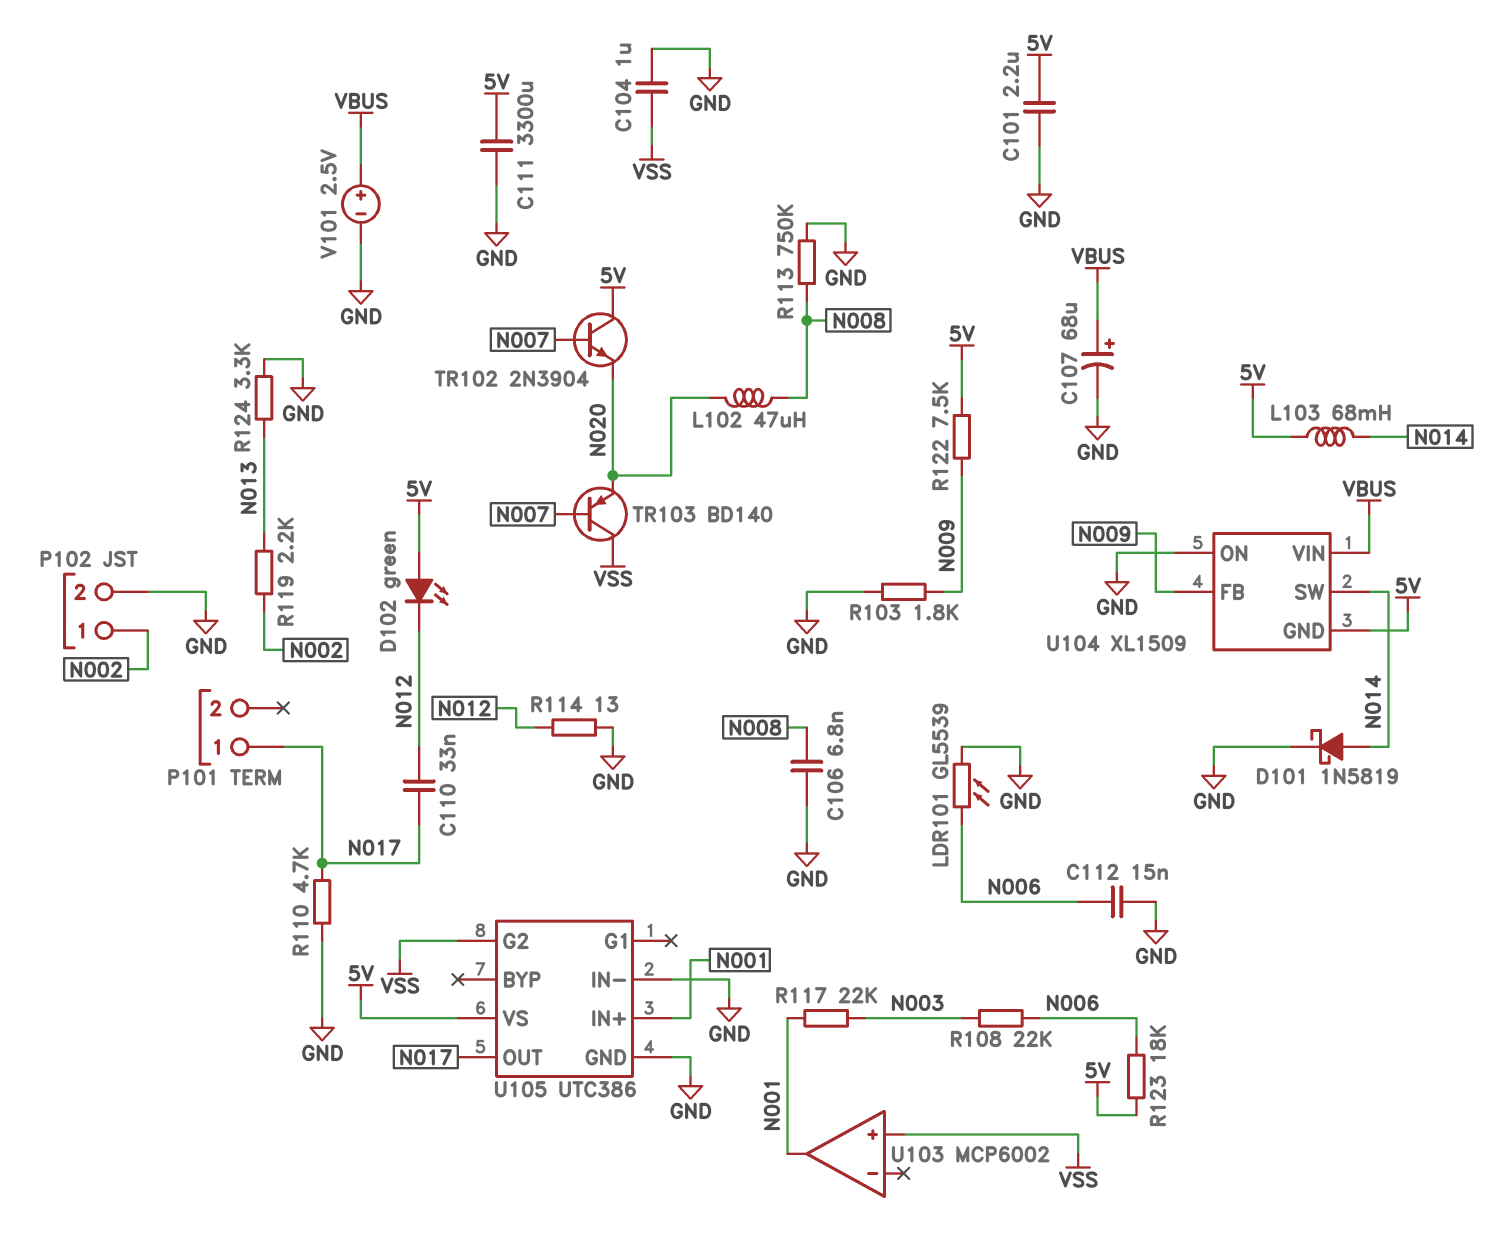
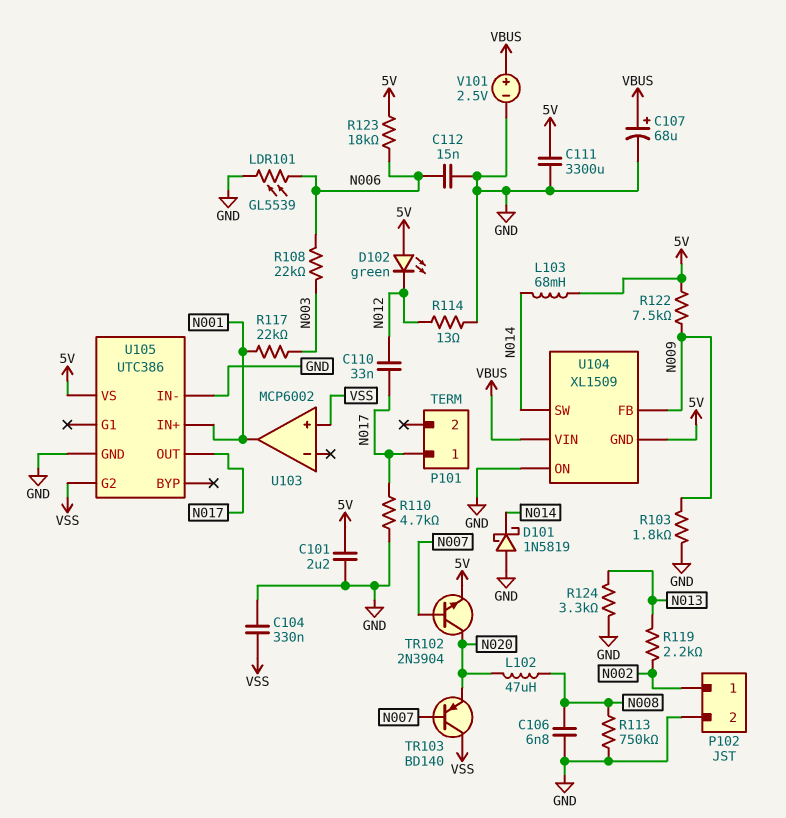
C104: 1uF (GND, VSS) -> 330nF (GND, VSS)
D101: schottky 1N5819 (A N014, K GND) -> schottky 1N5819 (A GND, K N014)
TR102: NPN 2N3904 (B N007, C 5V, E N020) -> NPN 2N3904 (B N007, C N020, E 5V)

